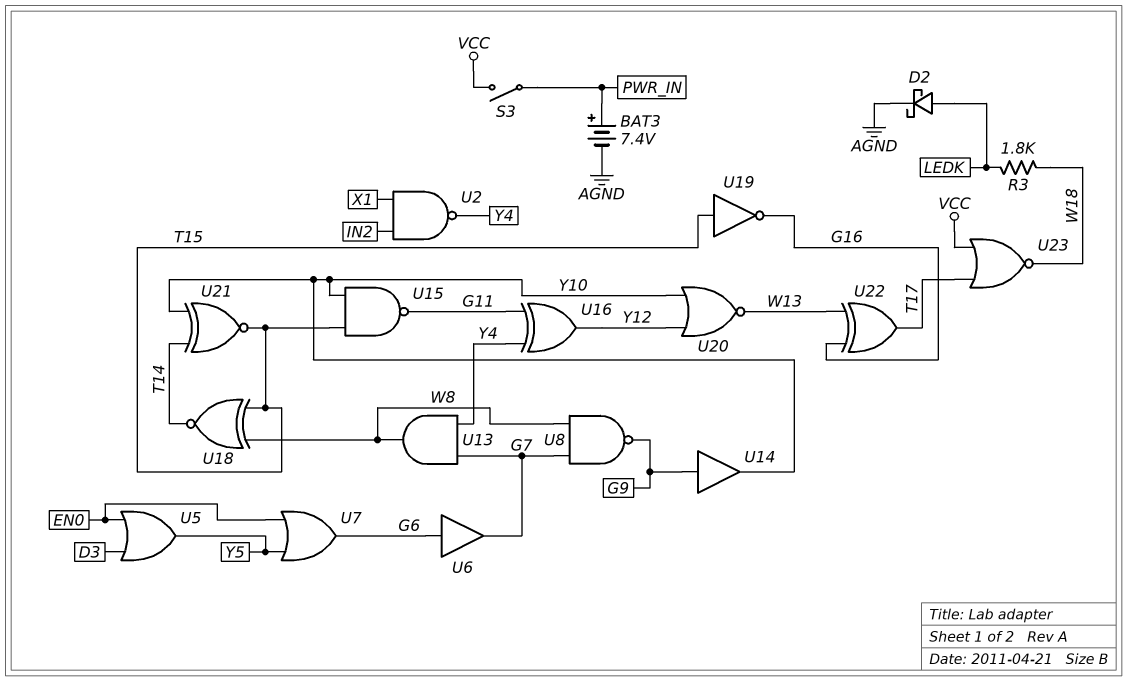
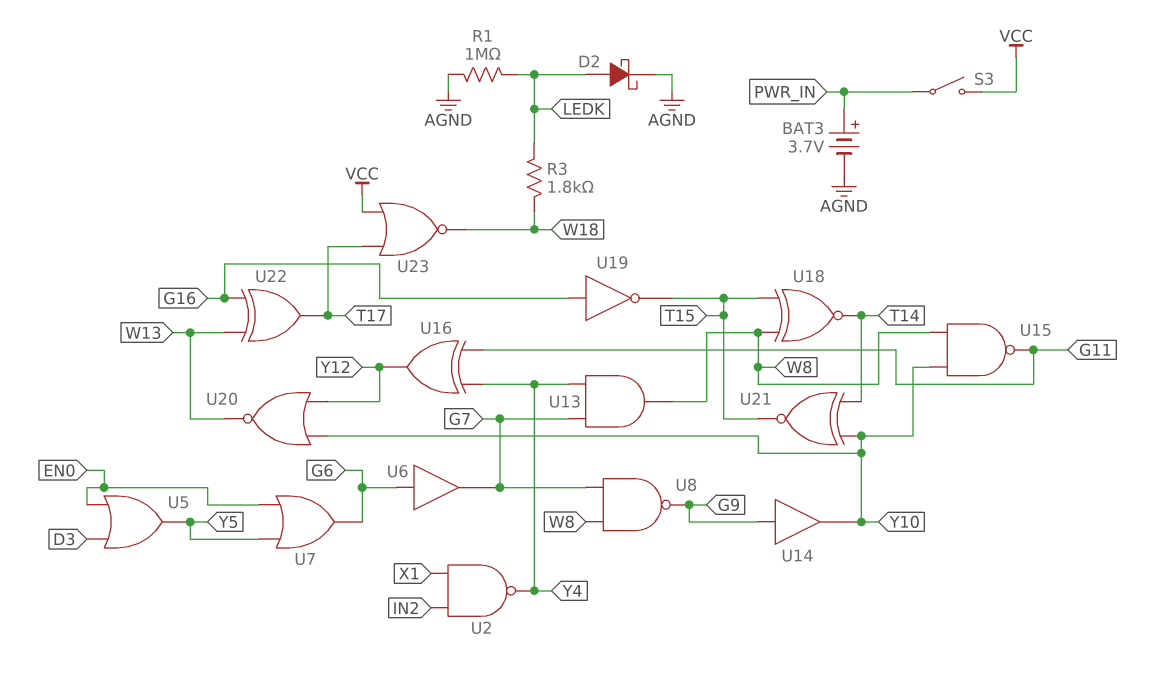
BAT3: 7.4V (plus PWR_IN, minus AGND) -> 3.7V (plus PWR_IN, minus AGND)
R1: none -> 1M (AGND, LEDK)
U15: NAND (in T15, in Y10, out G11) -> NAND (in W8, in Y10, out G11)
U19: NOT (in T15, out G16) -> NOT (in G16, out T15)

